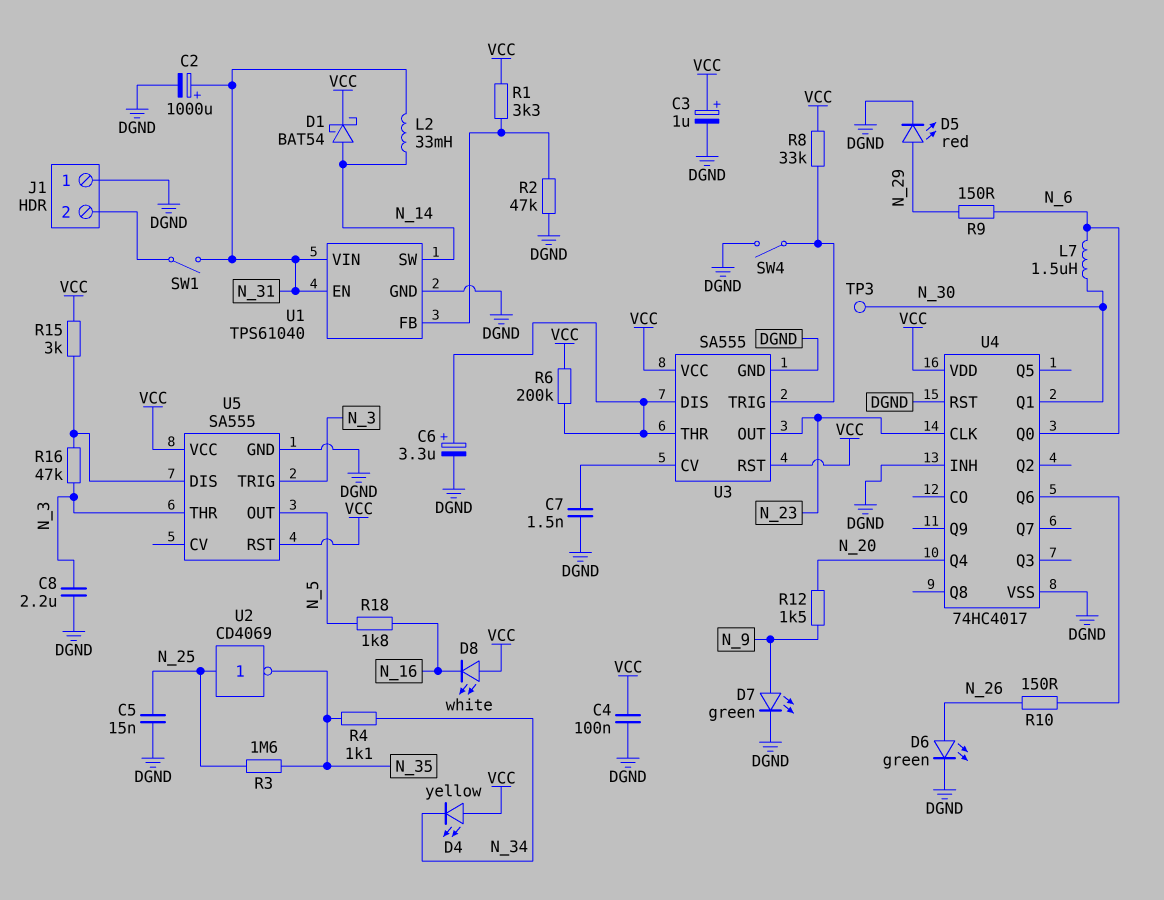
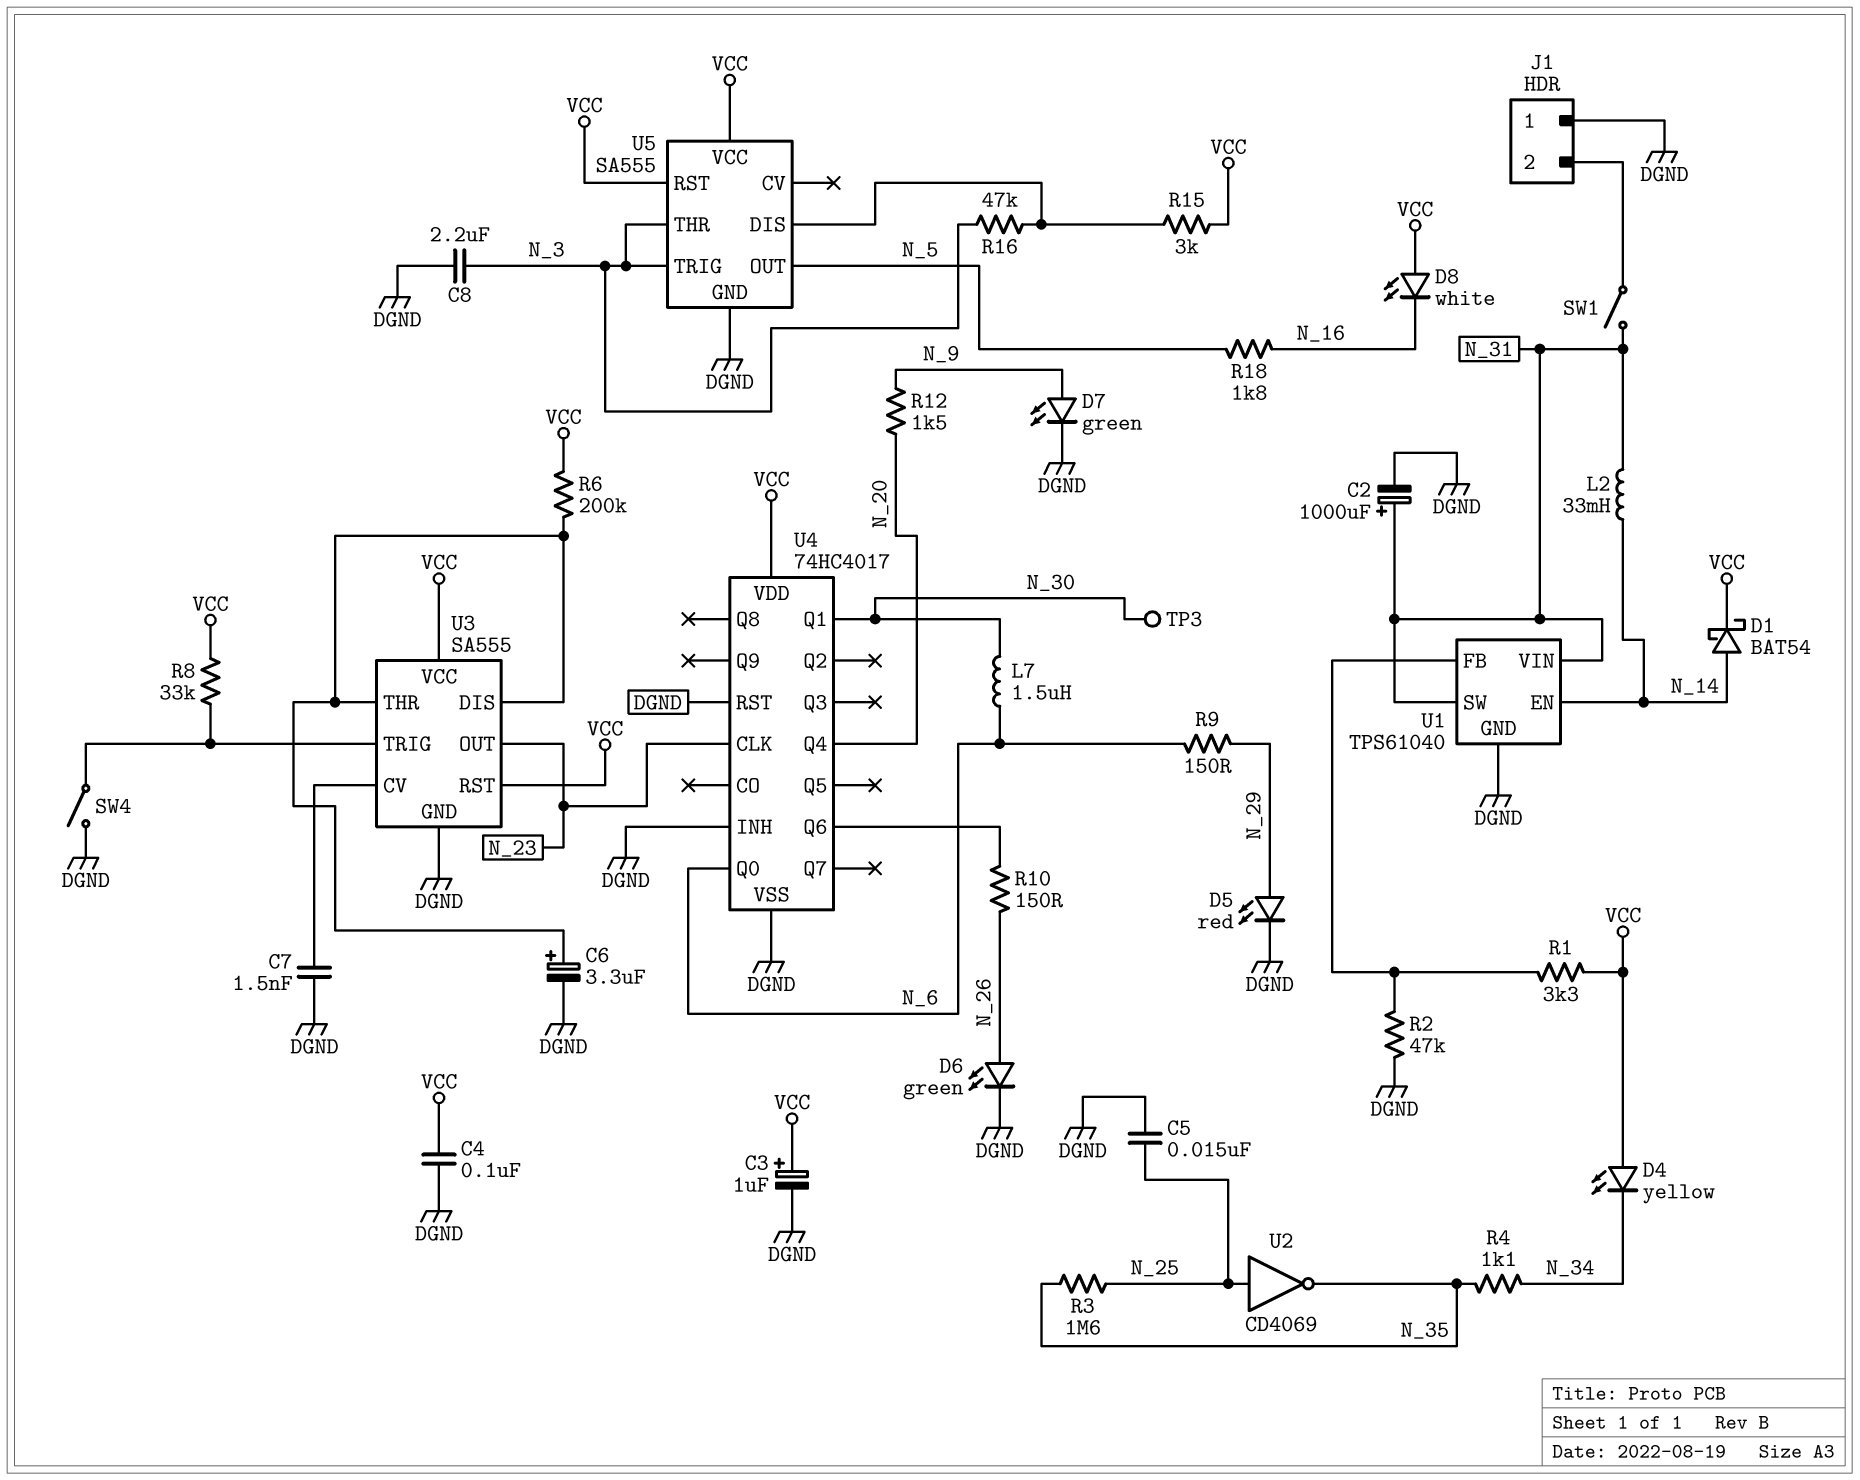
U1 pin EN: N_31 -> N_14
U1 pin SW: N_14 -> N_31

